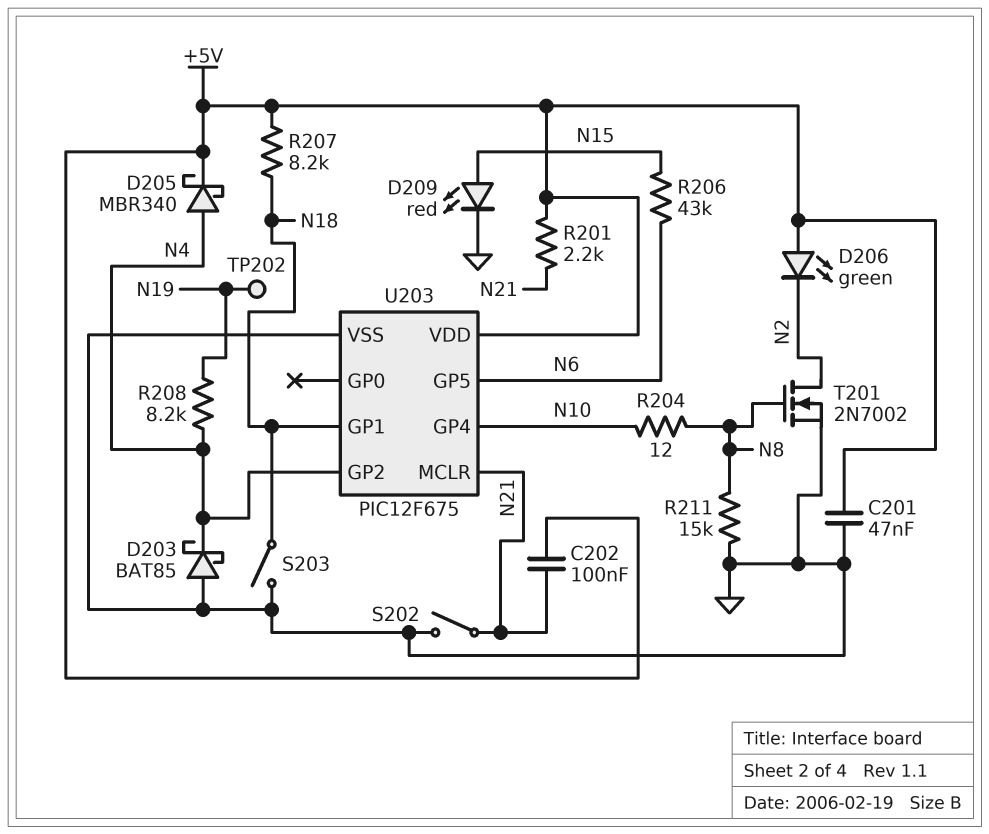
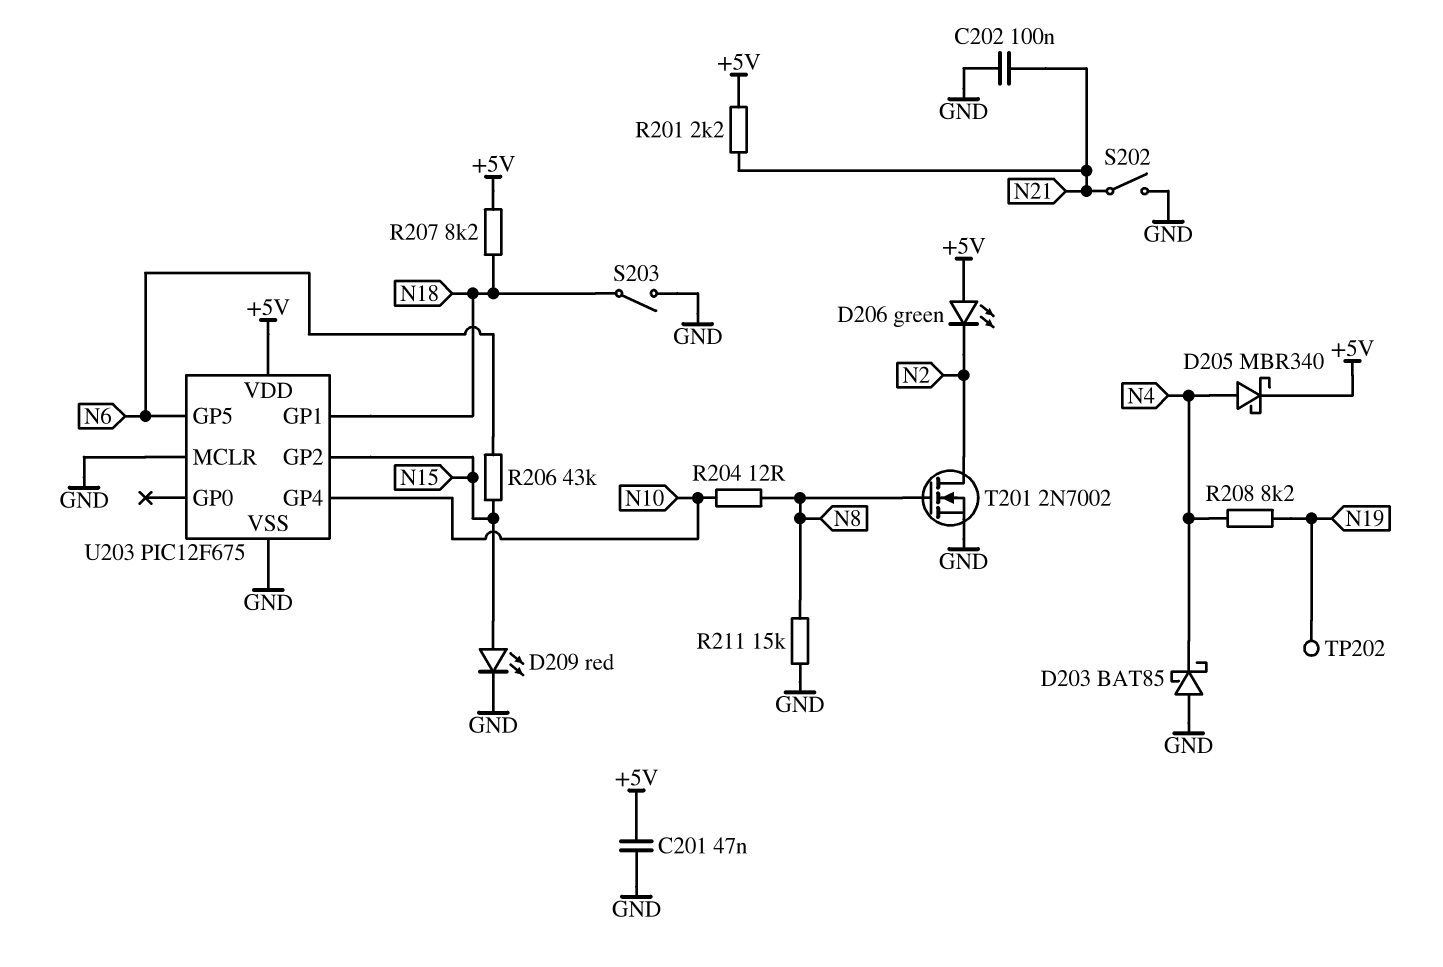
C202: 100nF (+5V, N21) -> 100nF (GND, N21)
U203 pin GP2: N4 -> N15
U203 pin MCLR: N21 -> GND

